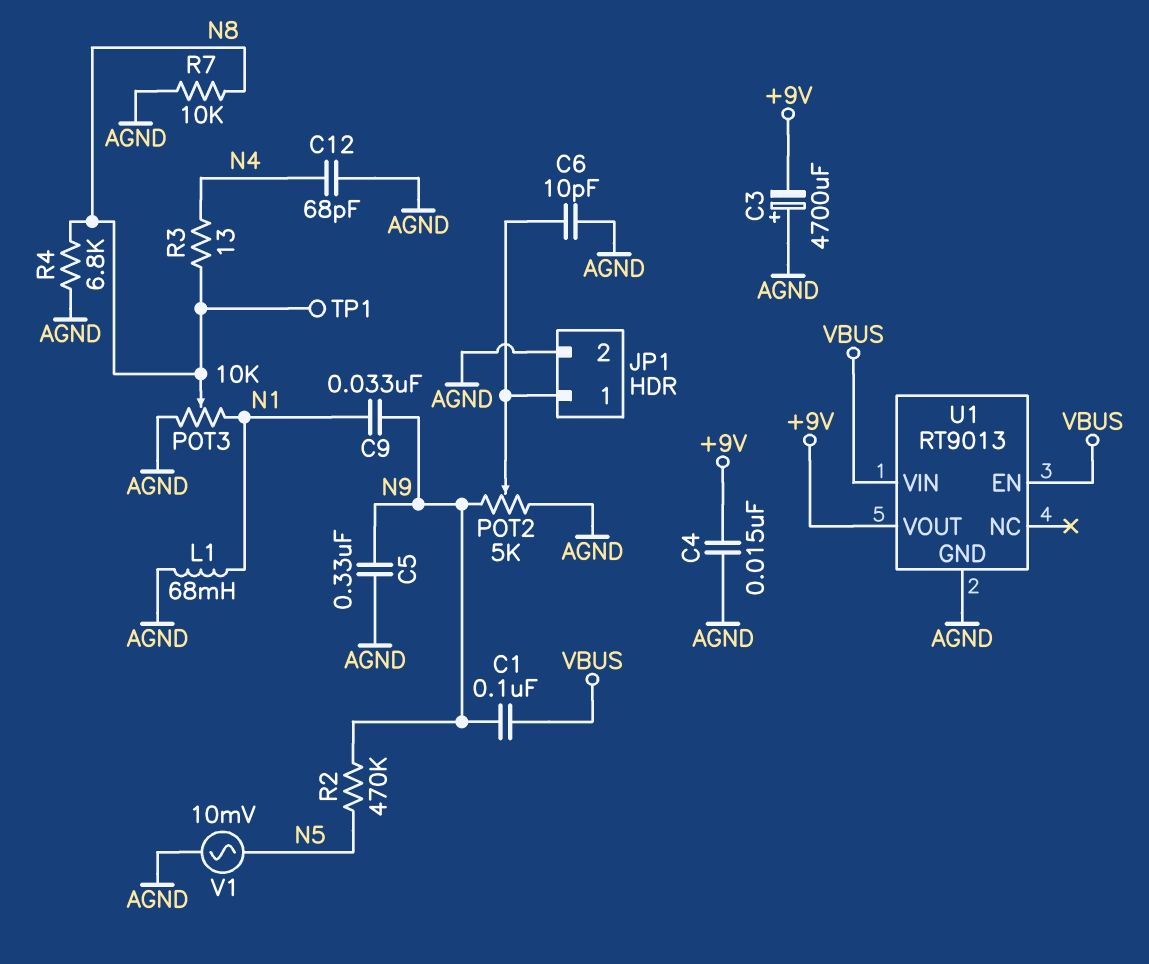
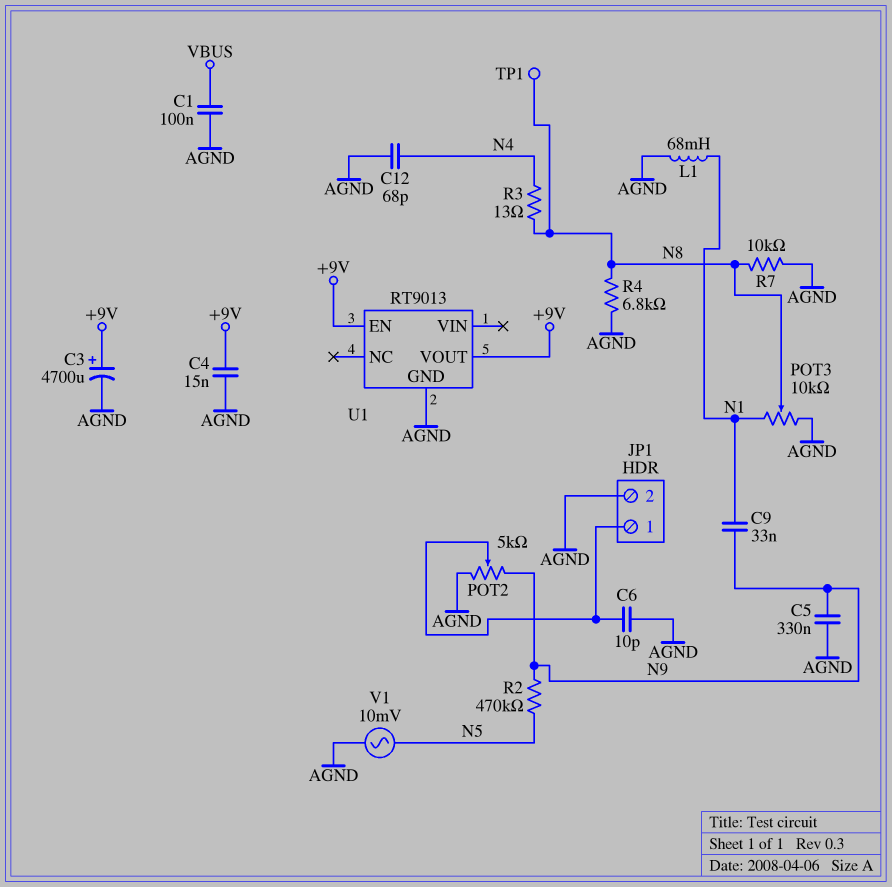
C1: 100nF (N9, VBUS) -> 100nF (AGND, VBUS)
C3: 4700uF (plus AGND, minus +9V) -> 4700uF (plus +9V, minus AGND)
U1 pin EN: VBUS -> +9V
U1 pin VIN: VBUS -> none

